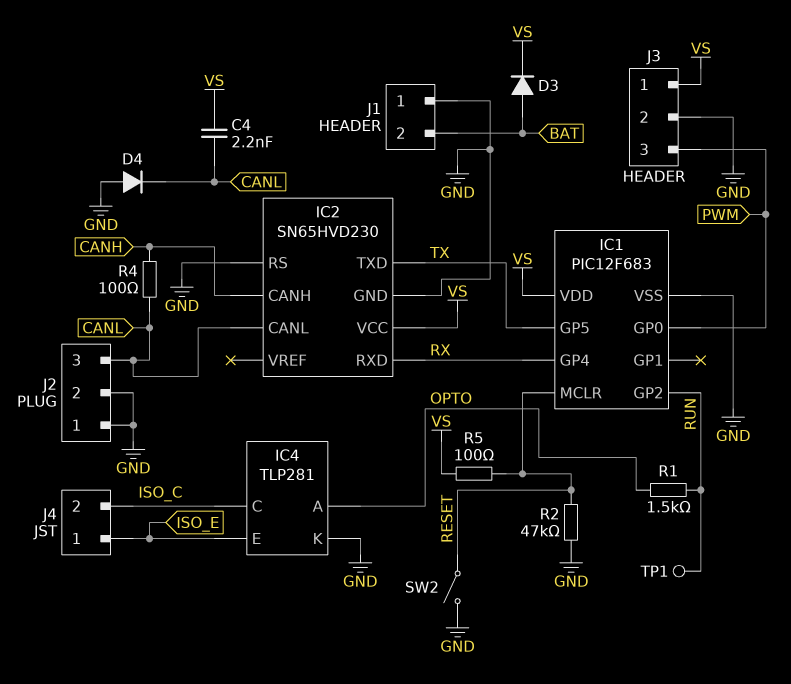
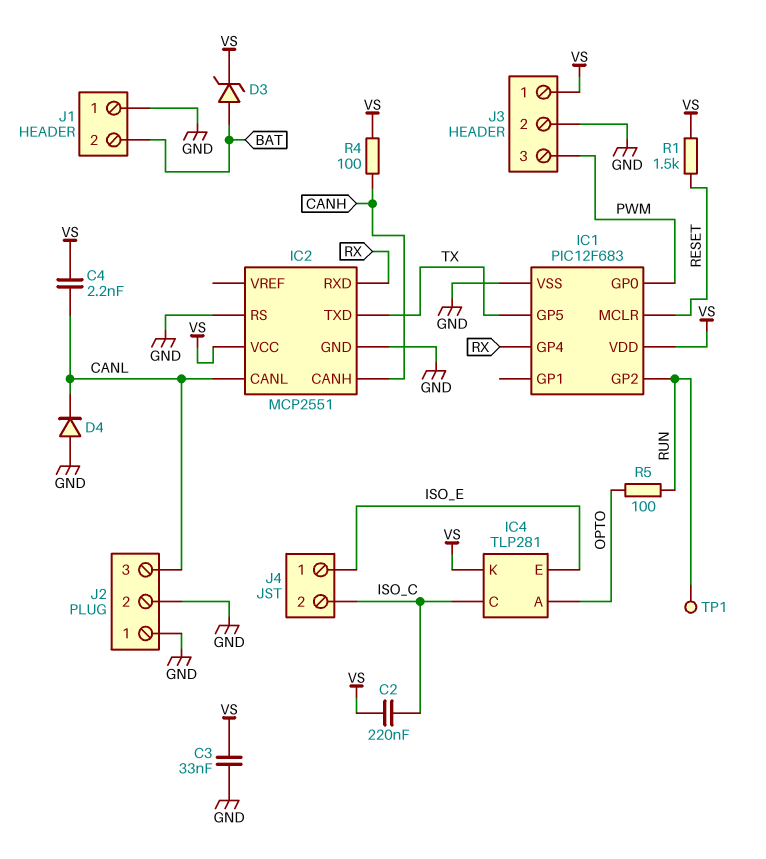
C2: none -> 220nF (ISO_C, VS)
C3: none -> 33nF (GND, VS)
D3: diode (A BAT, K VS) -> zener (A BAT, K VS)
IC2: SN65HVD230 -> MCP2551
IC4 pin K: GND -> VS
R1: 1.5k (OPTO, RUN) -> 1.5k (RESET, VS)
R2: 47k (GND, RESET) -> none
R4: 100 (CANH, CANL) -> 100 (CANH, VS)
R5: 100 (RESET, VS) -> 100 (OPTO, RUN)
SW2: switch (GND, RESET) -> none

